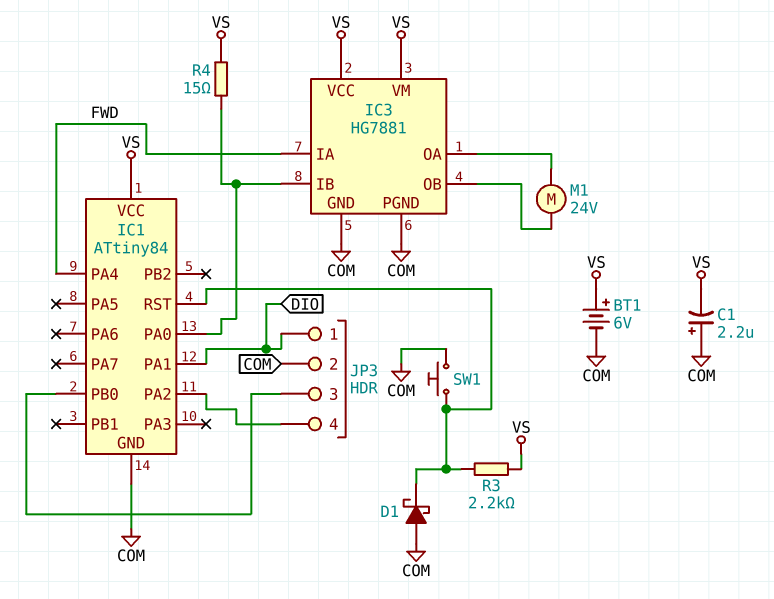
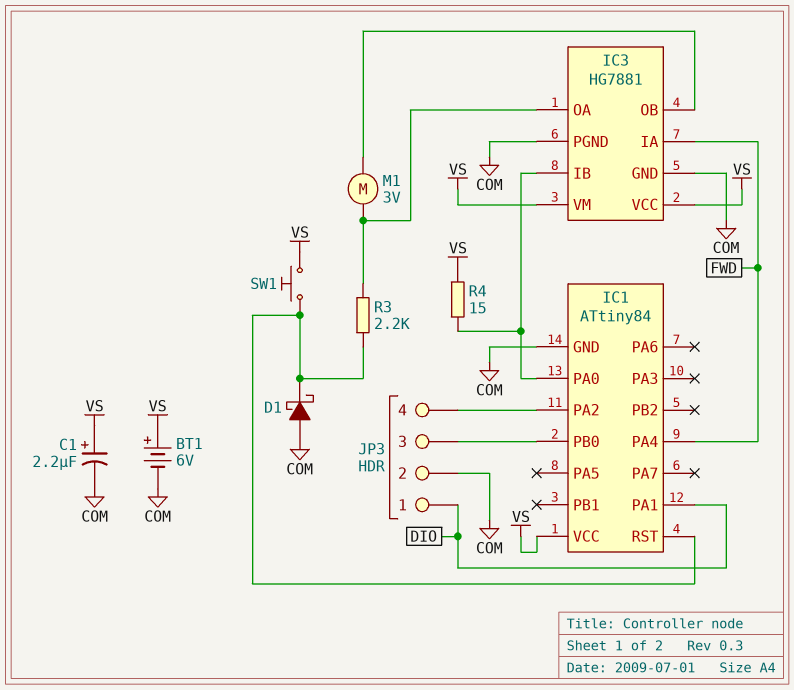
C1: 2.2uF (plus COM, minus VS) -> 2.2uF (plus VS, minus COM)
M1: motor 24V (IC3/OA, IC3/OB) -> motor 3V (IC3/OA, IC3/OB)
R3: 2.2k (IC1/RST, VS) -> 2.2k (IC1/RST, IC3/OA)
SW1: button (COM, IC1/RST) -> button (IC1/RST, VS)

